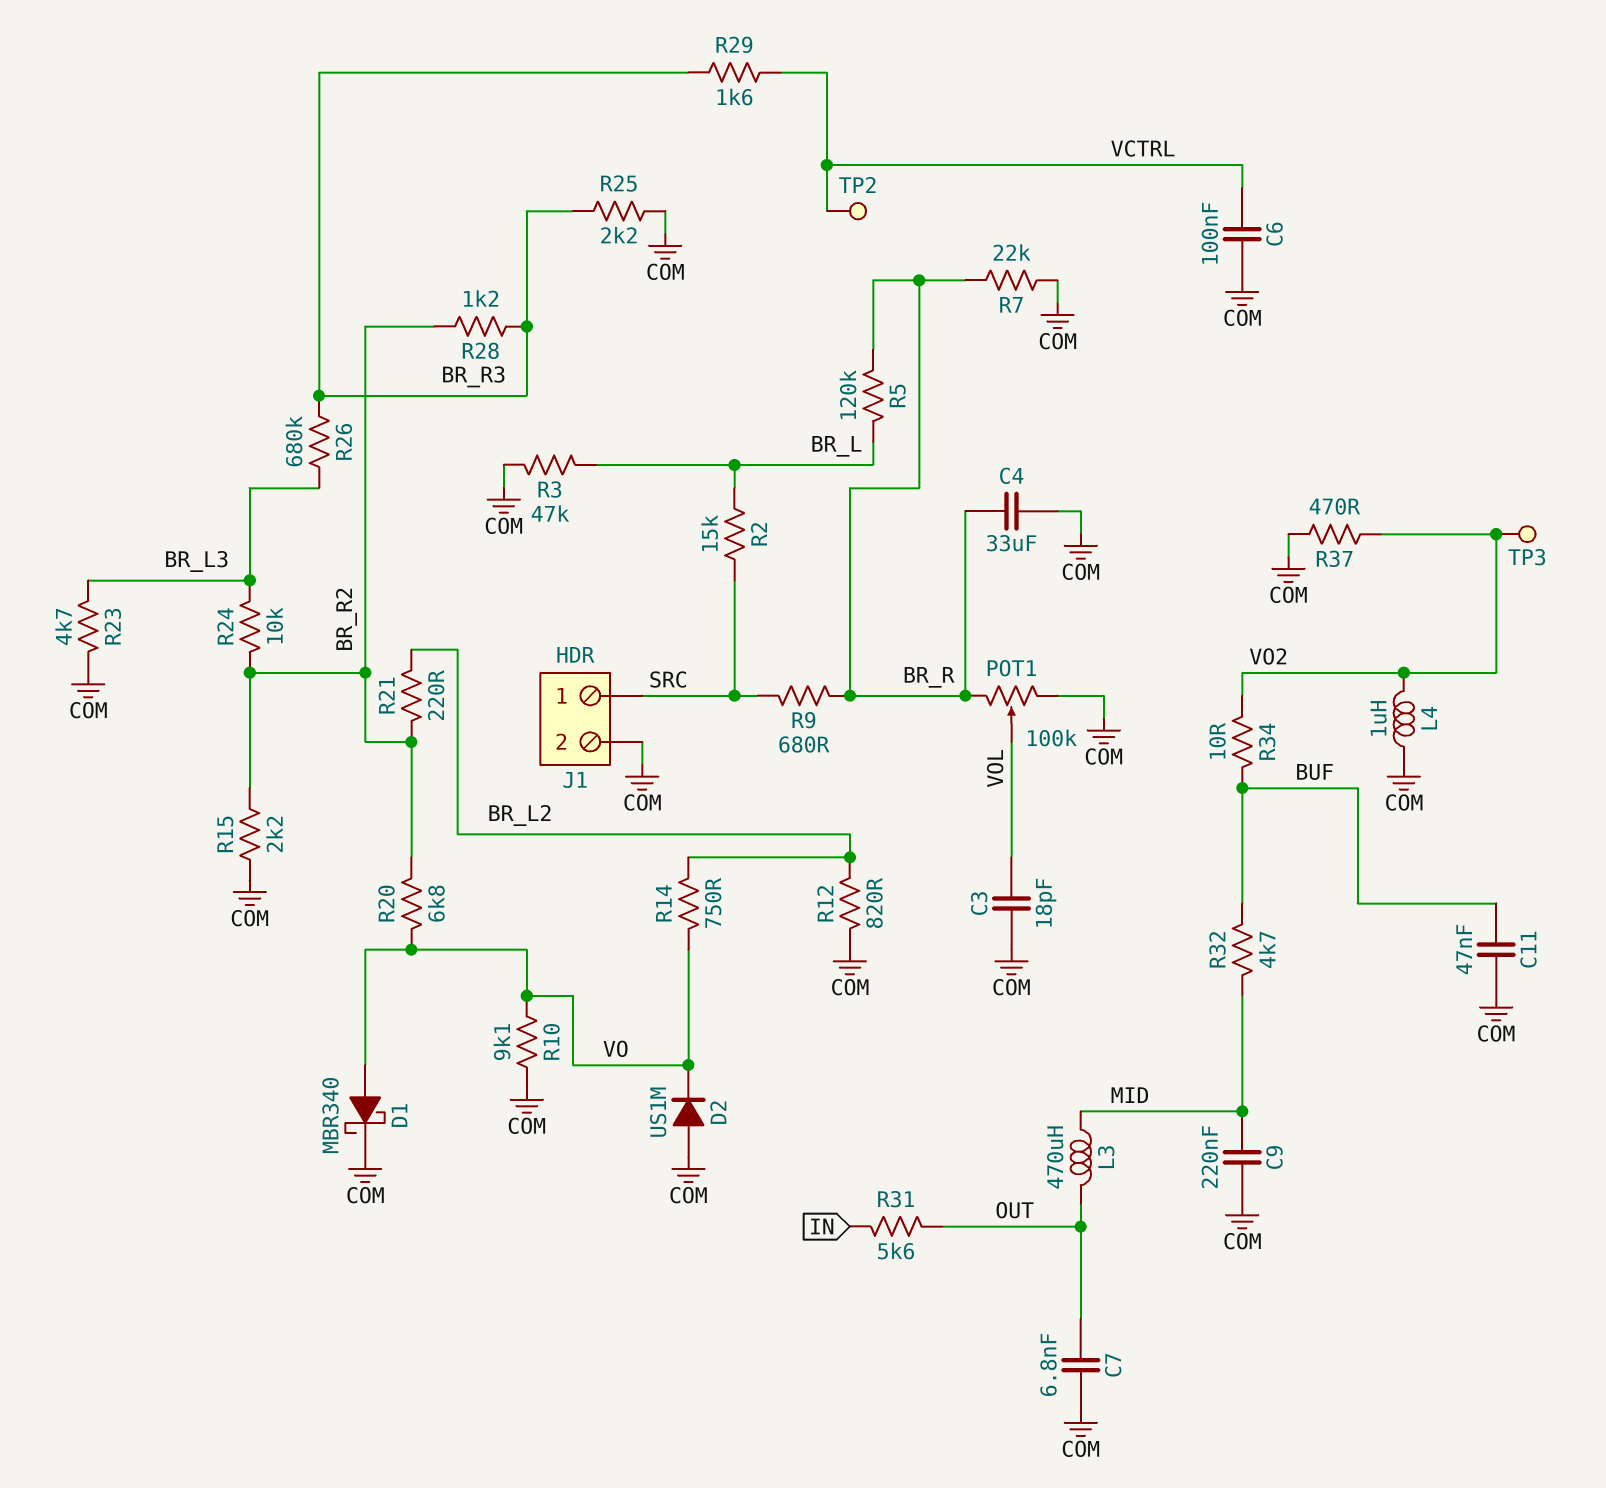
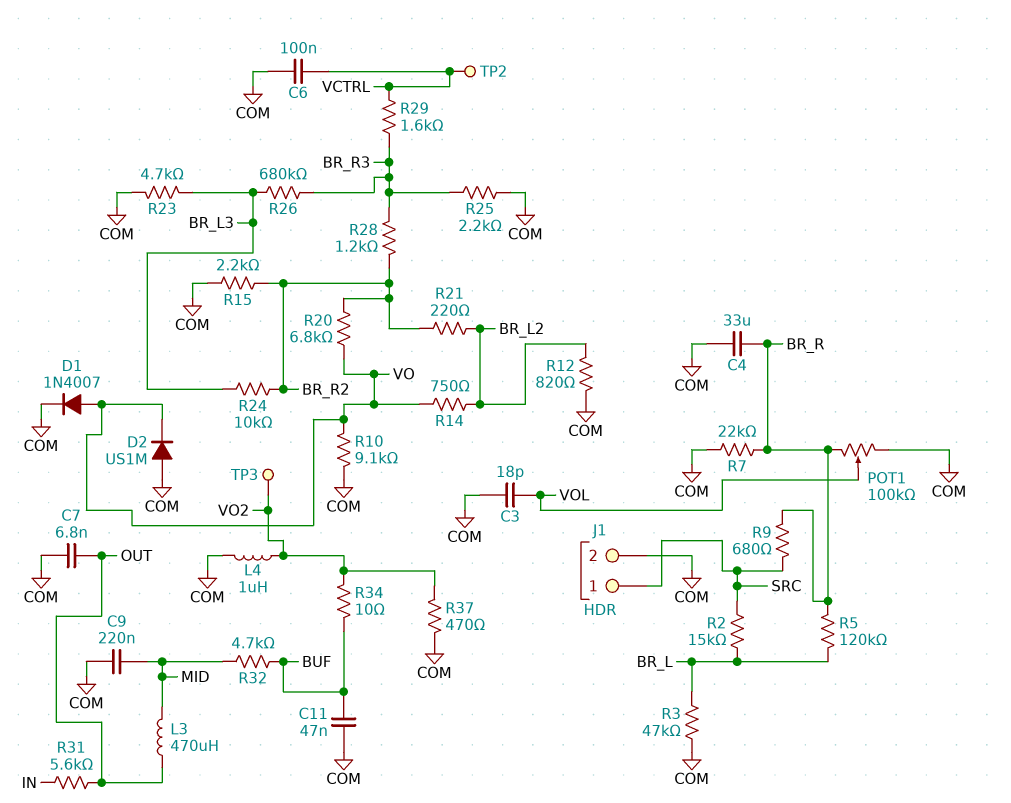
D1: schottky MBR340 (A VO, K COM) -> diode 1N4007 (A VO, K COM)

